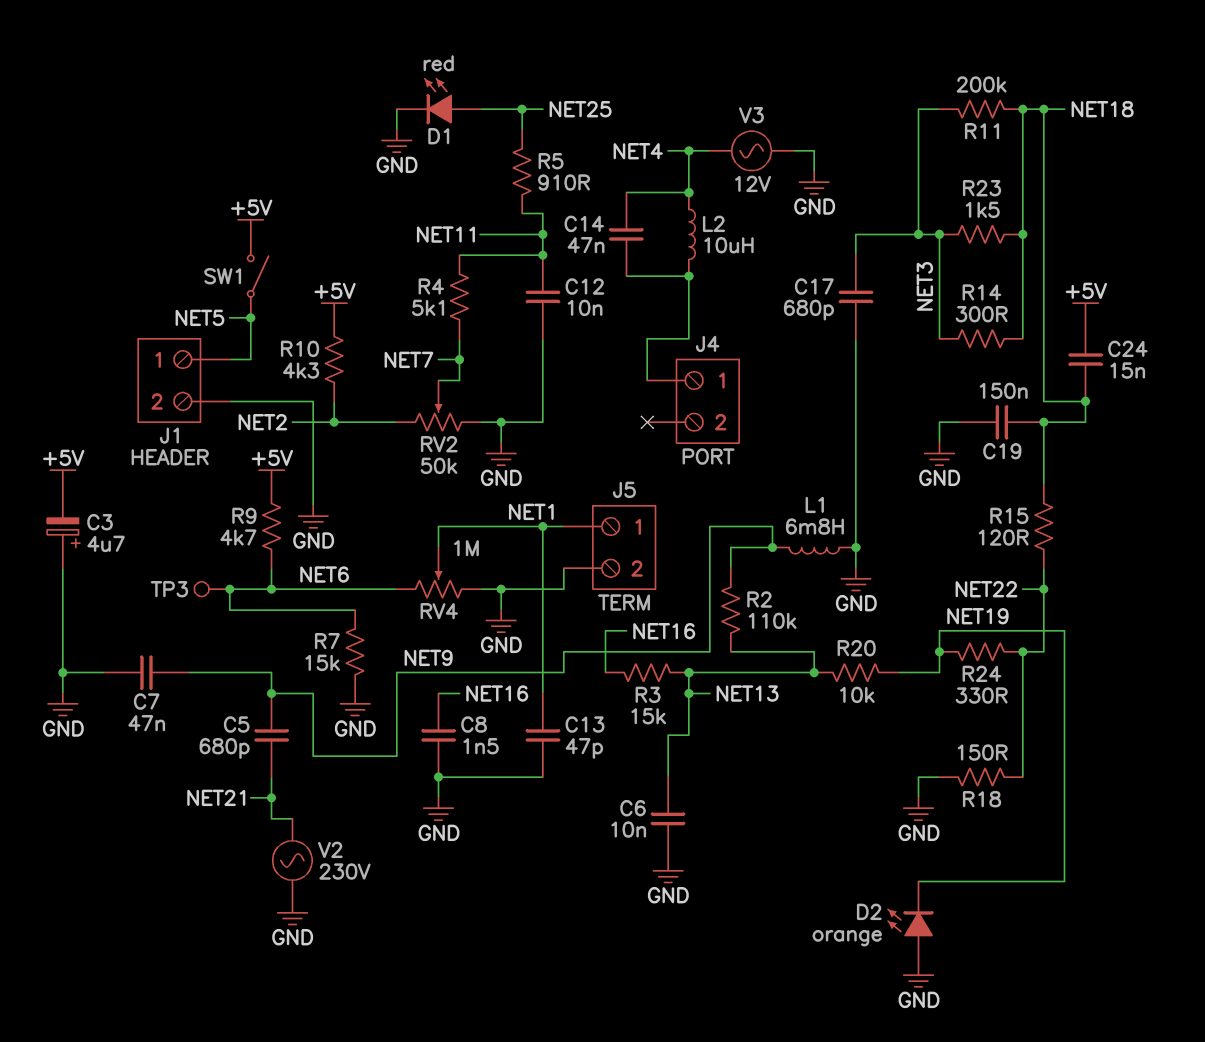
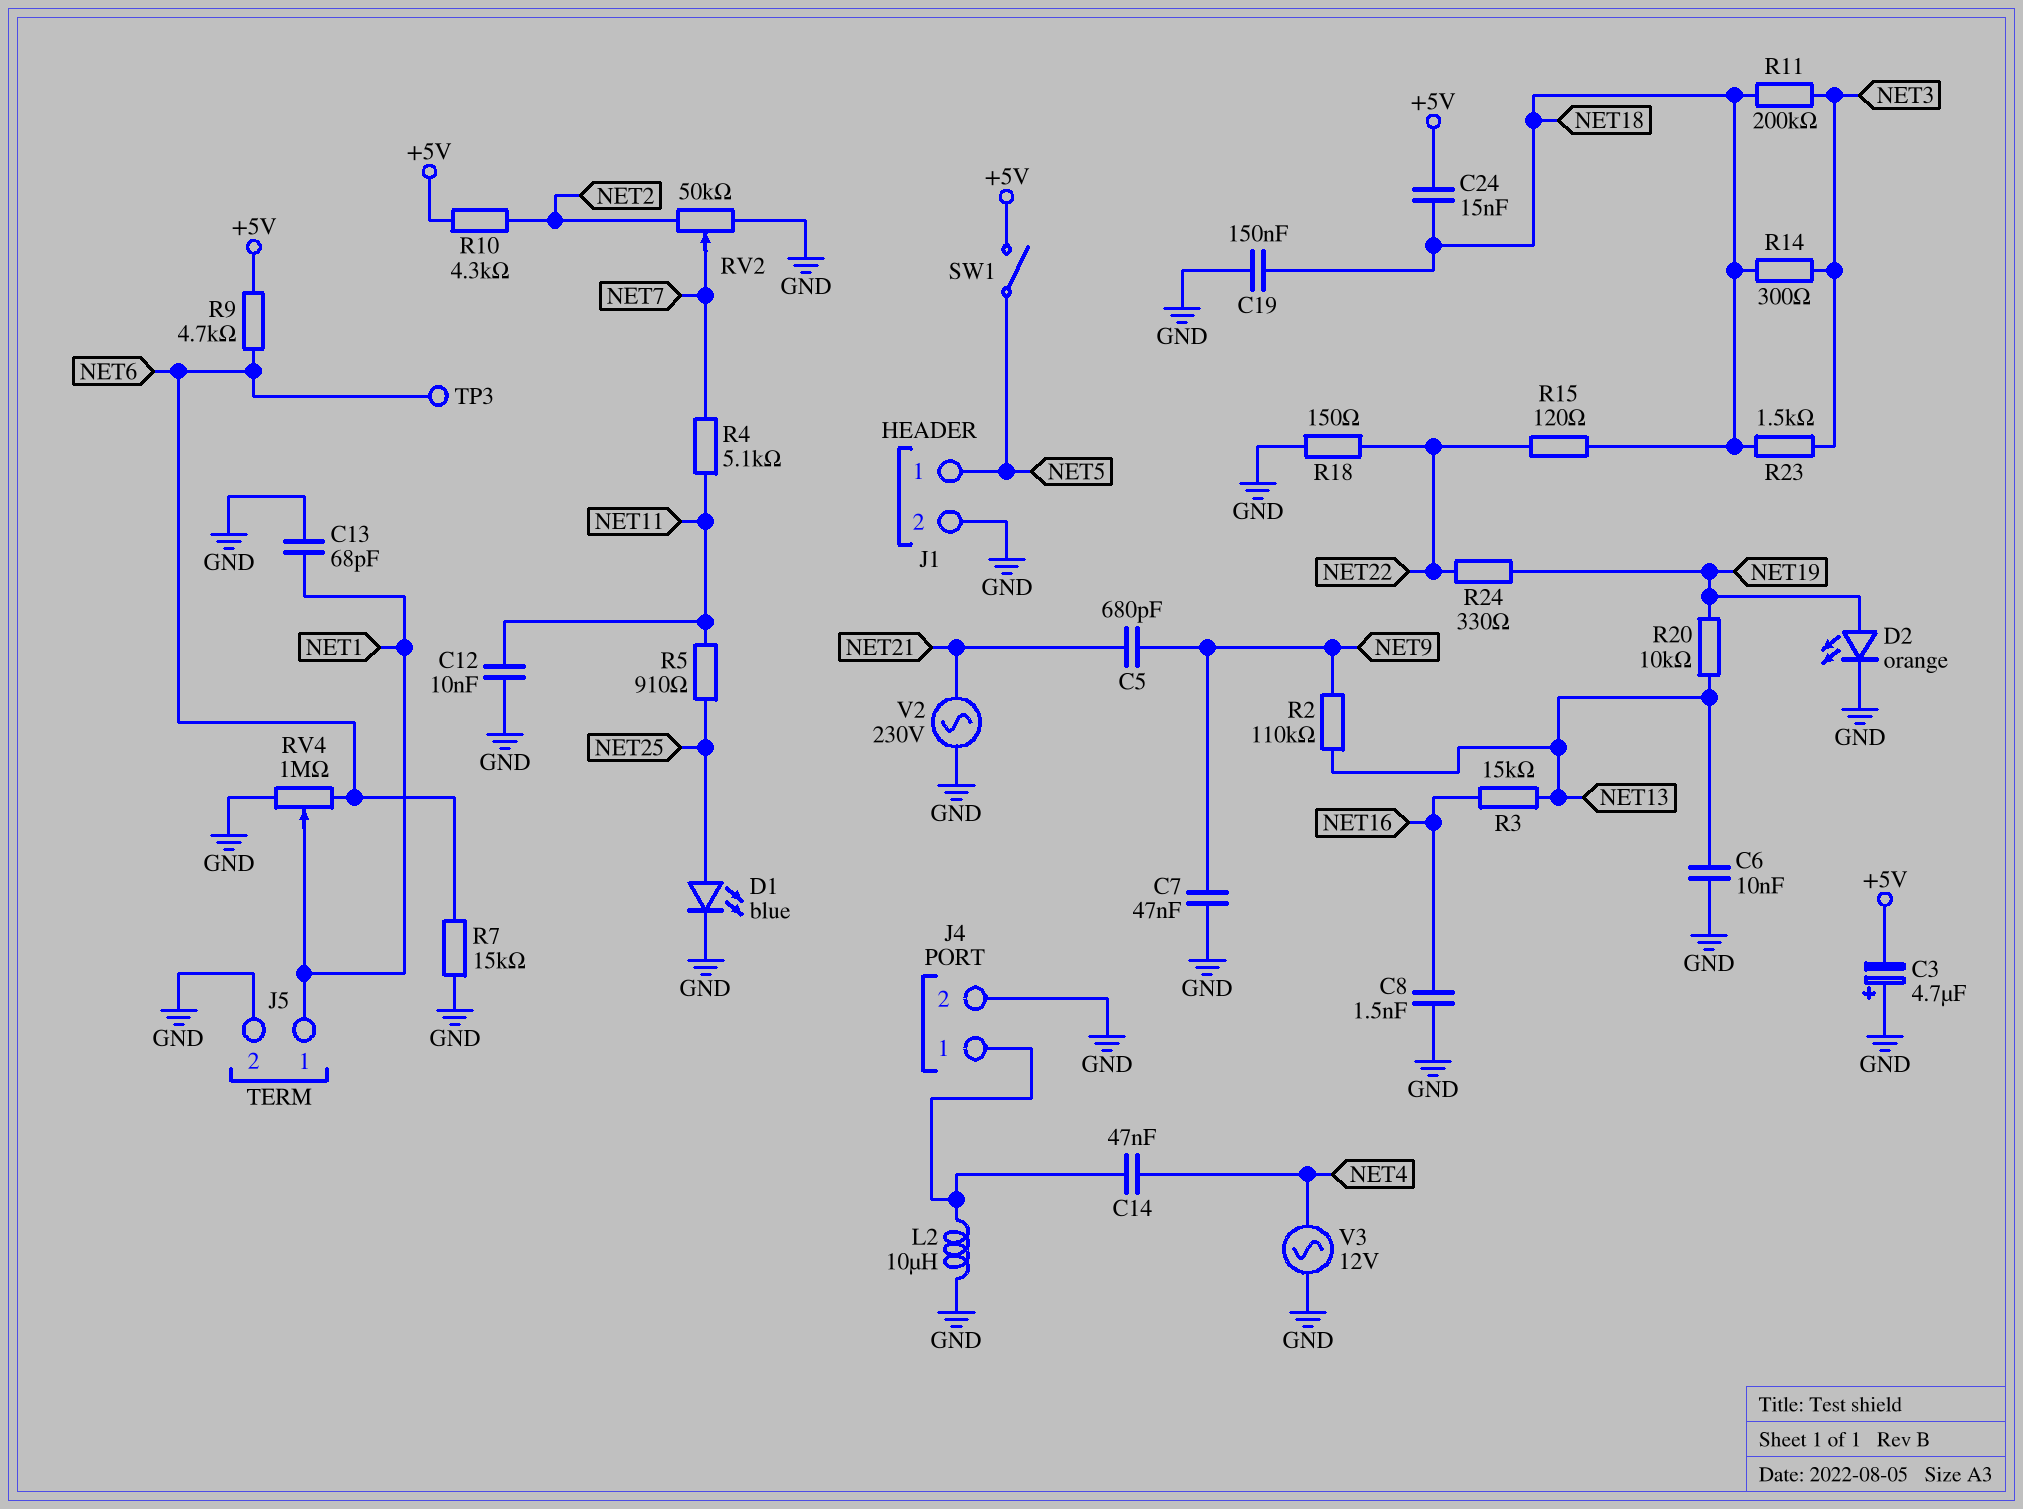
C13: 47pF (GND, NET1) -> 68pF (GND, NET1)
C17: 680pF (GND, NET3) -> none
D1: LED red (A NET25, K GND) -> LED blue (A NET25, K GND)
D2: LED orange (A GND, K NET19) -> LED orange (A NET19, K GND)
J4 pin 2: none -> GND
L1: 6.8mH (GND, NET9) -> none
L2: 10uH (J4/1, NET4) -> 10uH (GND, J4/1)

